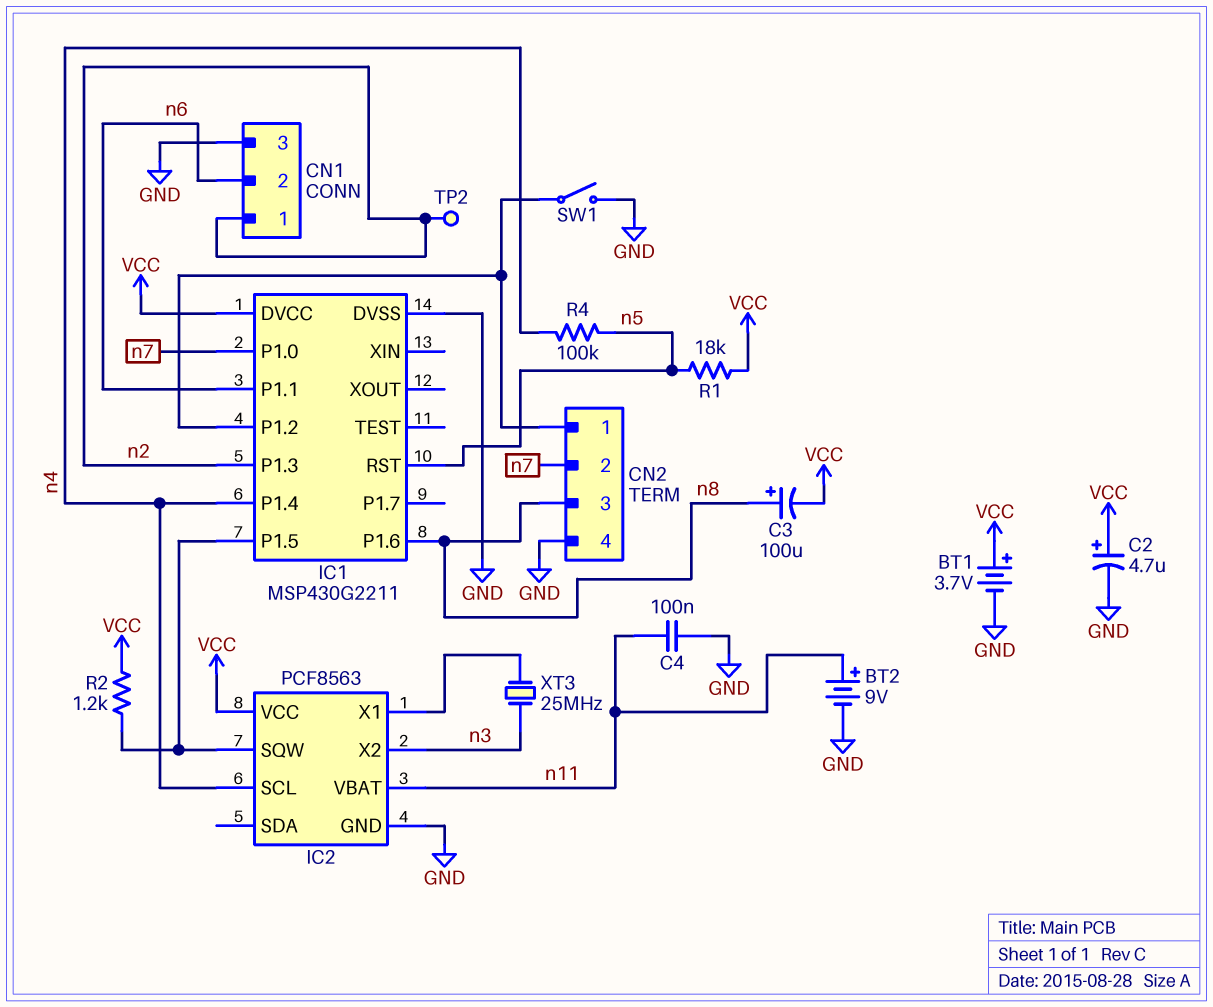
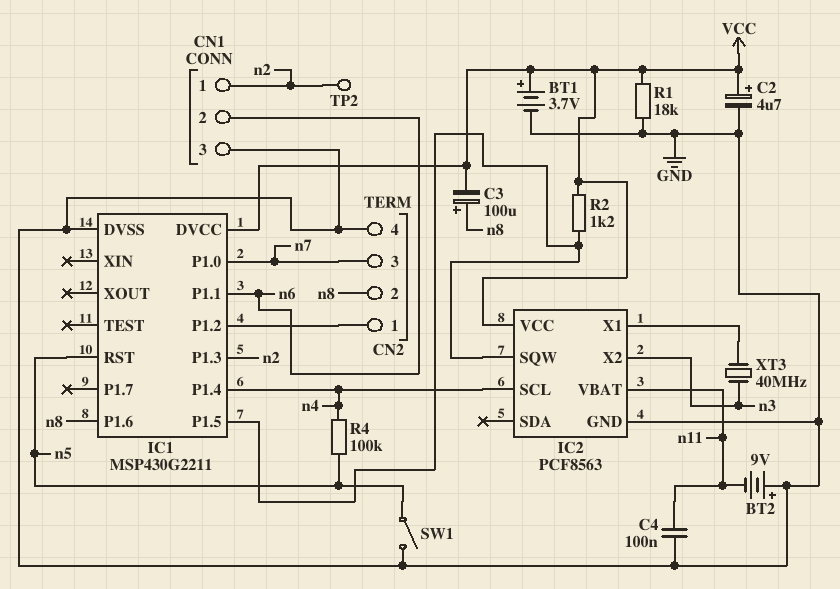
BT2: 9V (plus n11, minus GND) -> 9V (plus GND, minus n11)
CN2 pin 2: n7 -> n8
CN2 pin 3: n8 -> n7
R1: 18k (VCC, n5) -> 18k (GND, VCC)
SW1: switch (CN2/1, GND) -> switch (GND, n5)
XT3: 25MHz (IC2/X1, n3) -> 40MHz (IC2/X1, n3)

